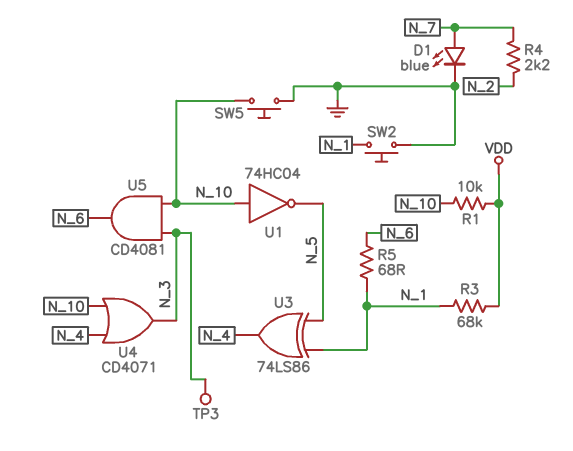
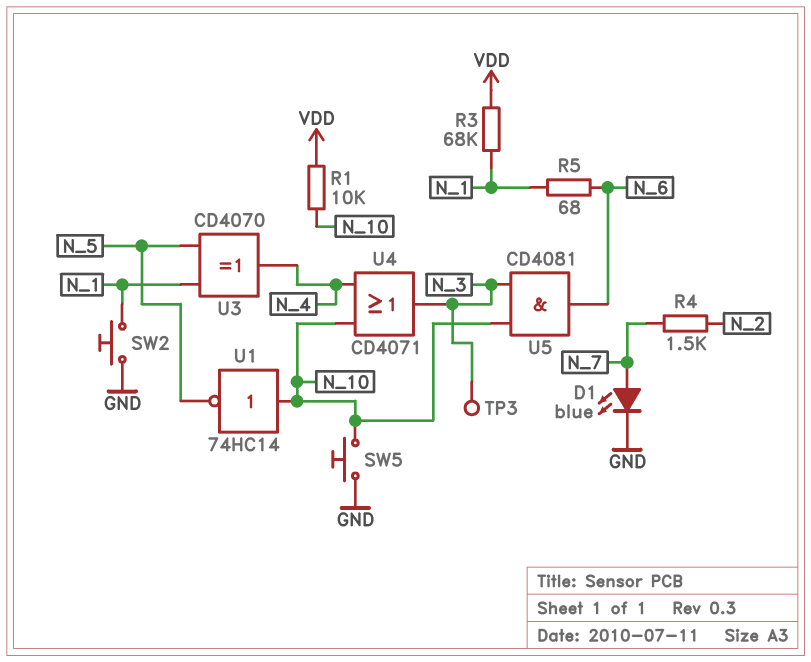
R4: 2.2k (N_2, N_7) -> 1.5k (N_2, N_7)
U1: NOT 74HC04 (in N_10, out N_5) -> NOT 74HC14 (in N_10, out N_5)
U3: XOR 74LS86 (in N_1, in N_5, out N_4) -> XOR CD4070 (in N_1, in N_5, out N_4)

